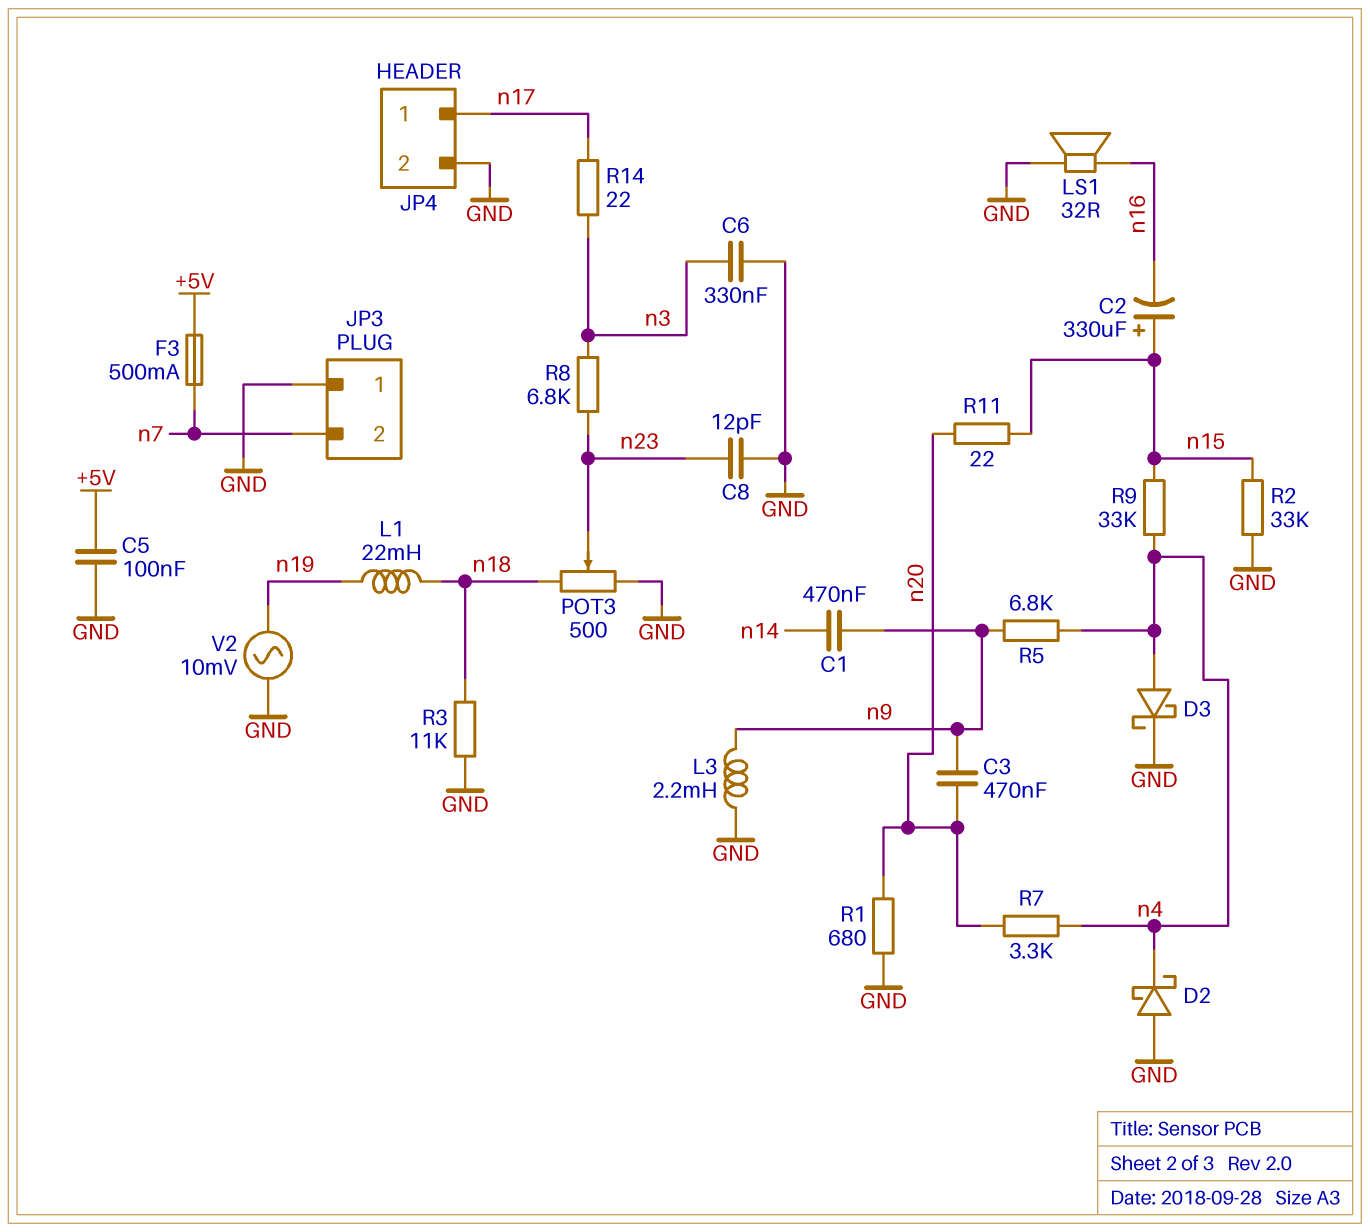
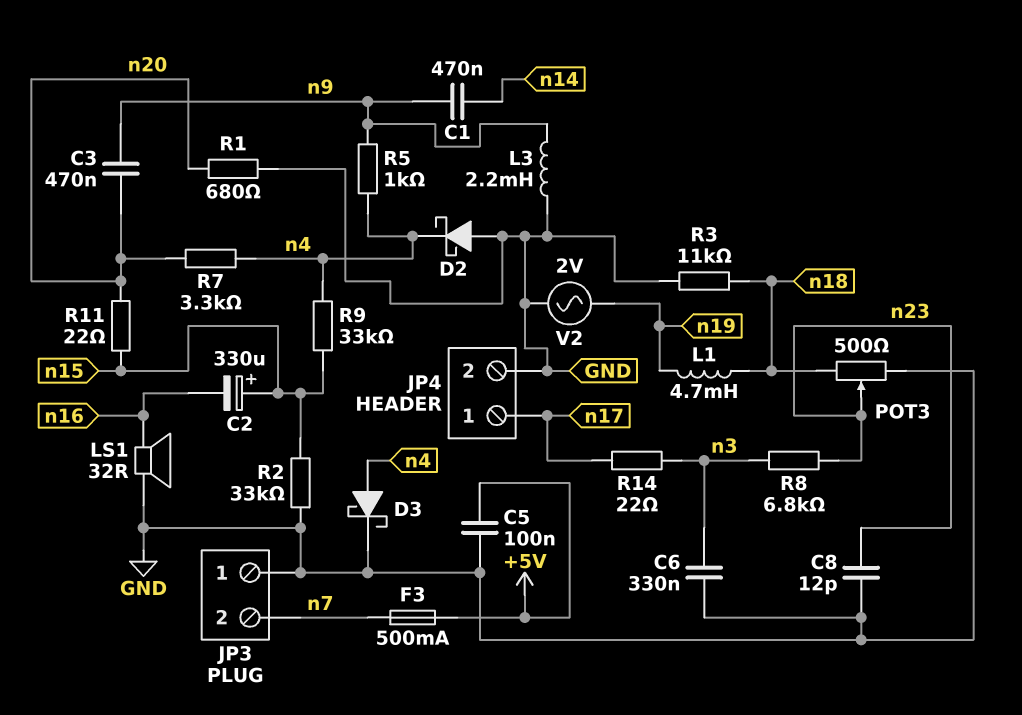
L1: 22mH (n18, n19) -> 4.7mH (n18, n19)
R5: 6.8k (n4, n9) -> 1k (n4, n9)
V2: AC 10mV (GND, n19) -> AC 2V (GND, n19)

